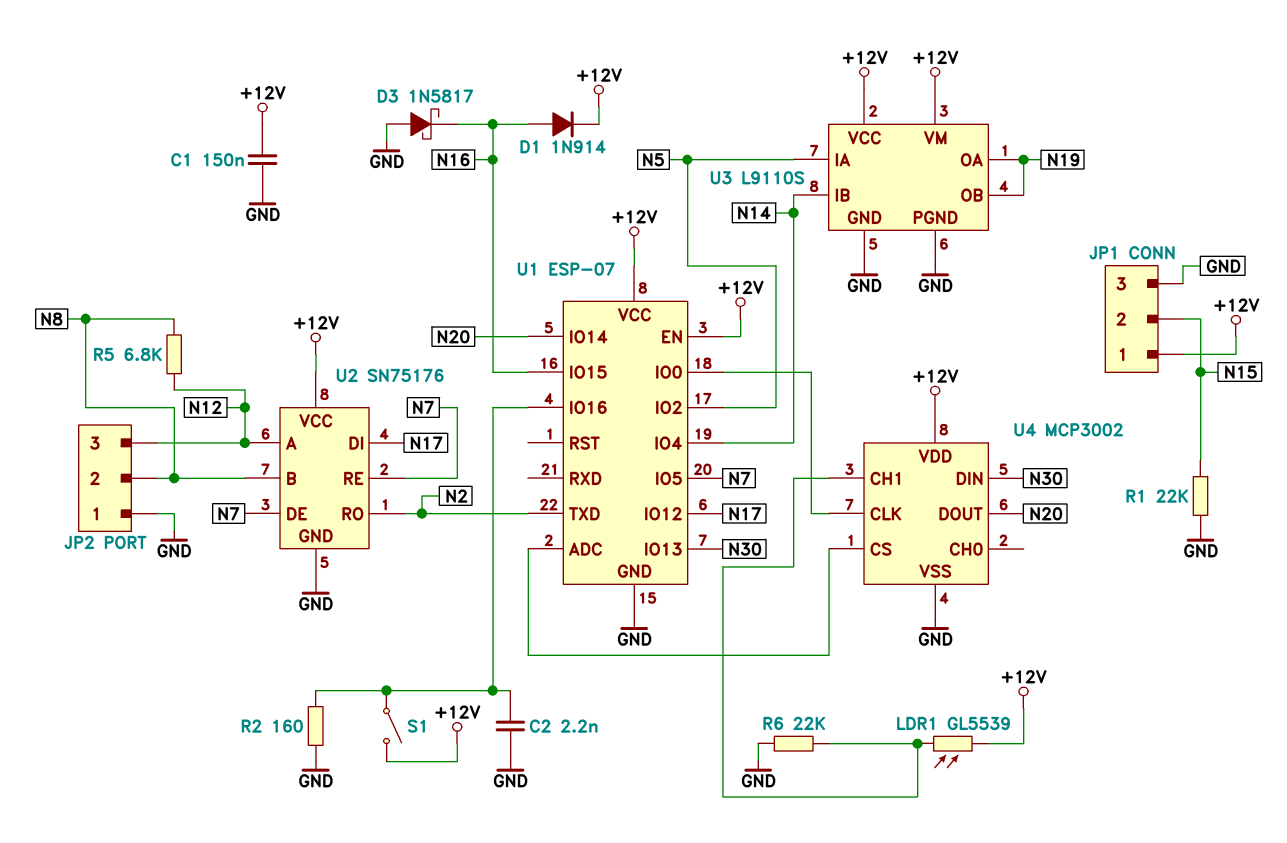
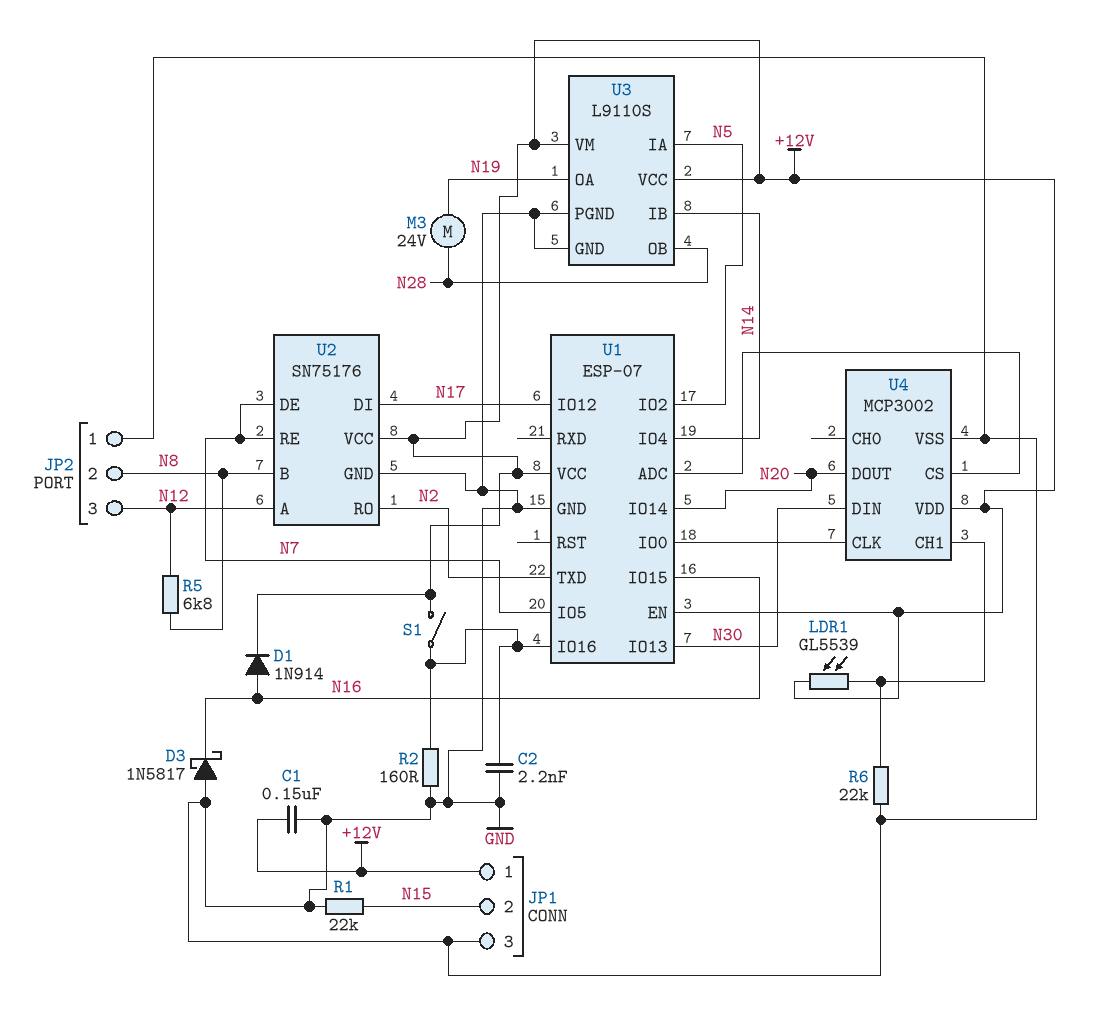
M3: none -> motor 24V (N19, N28)
U3 pin OB: N19 -> N28

